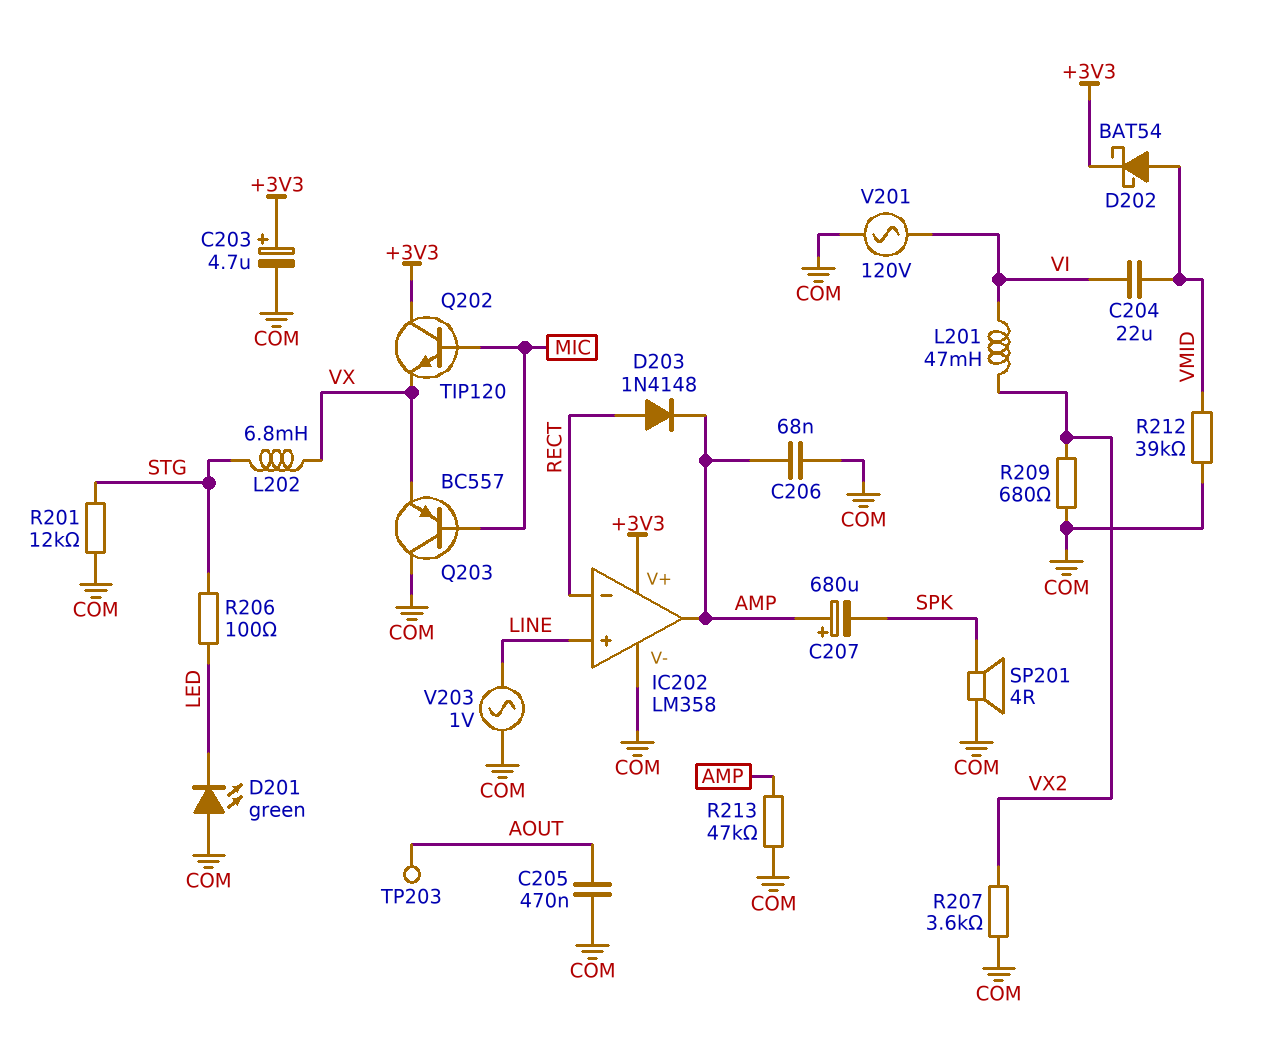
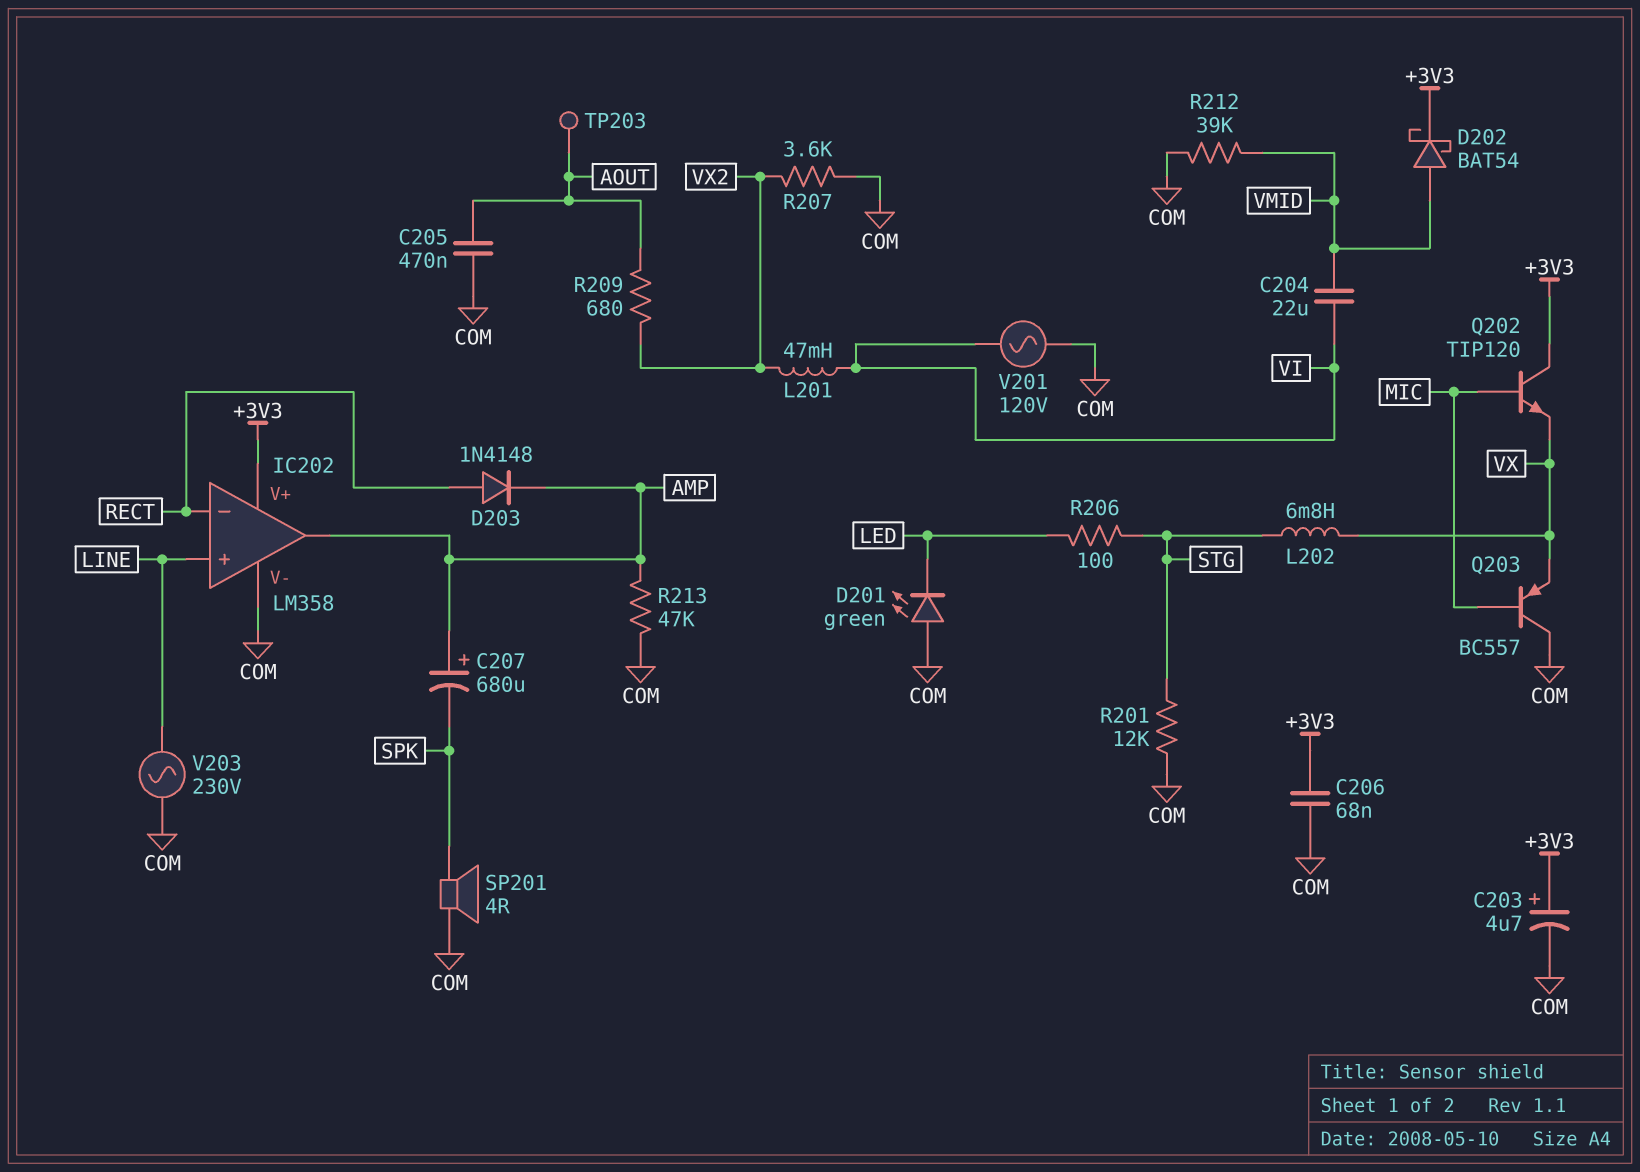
C206: 68nF (AMP, COM) -> 68nF (+3V3, COM)
R209: 680 (COM, VX2) -> 680 (AOUT, VX2)
V203: AC 1V (COM, LINE) -> AC 230V (COM, LINE)

